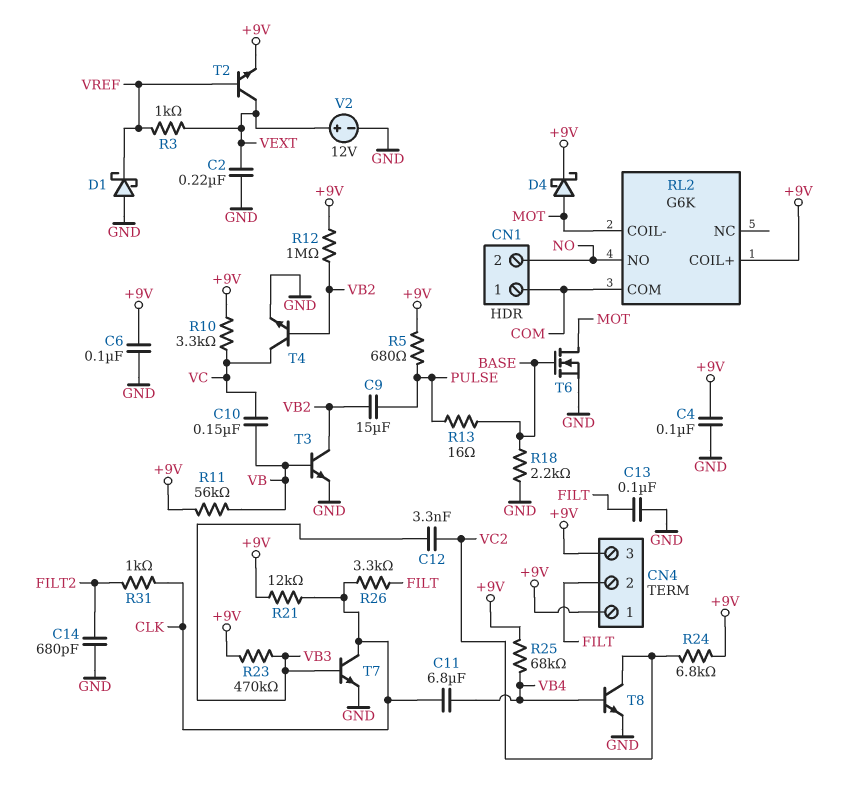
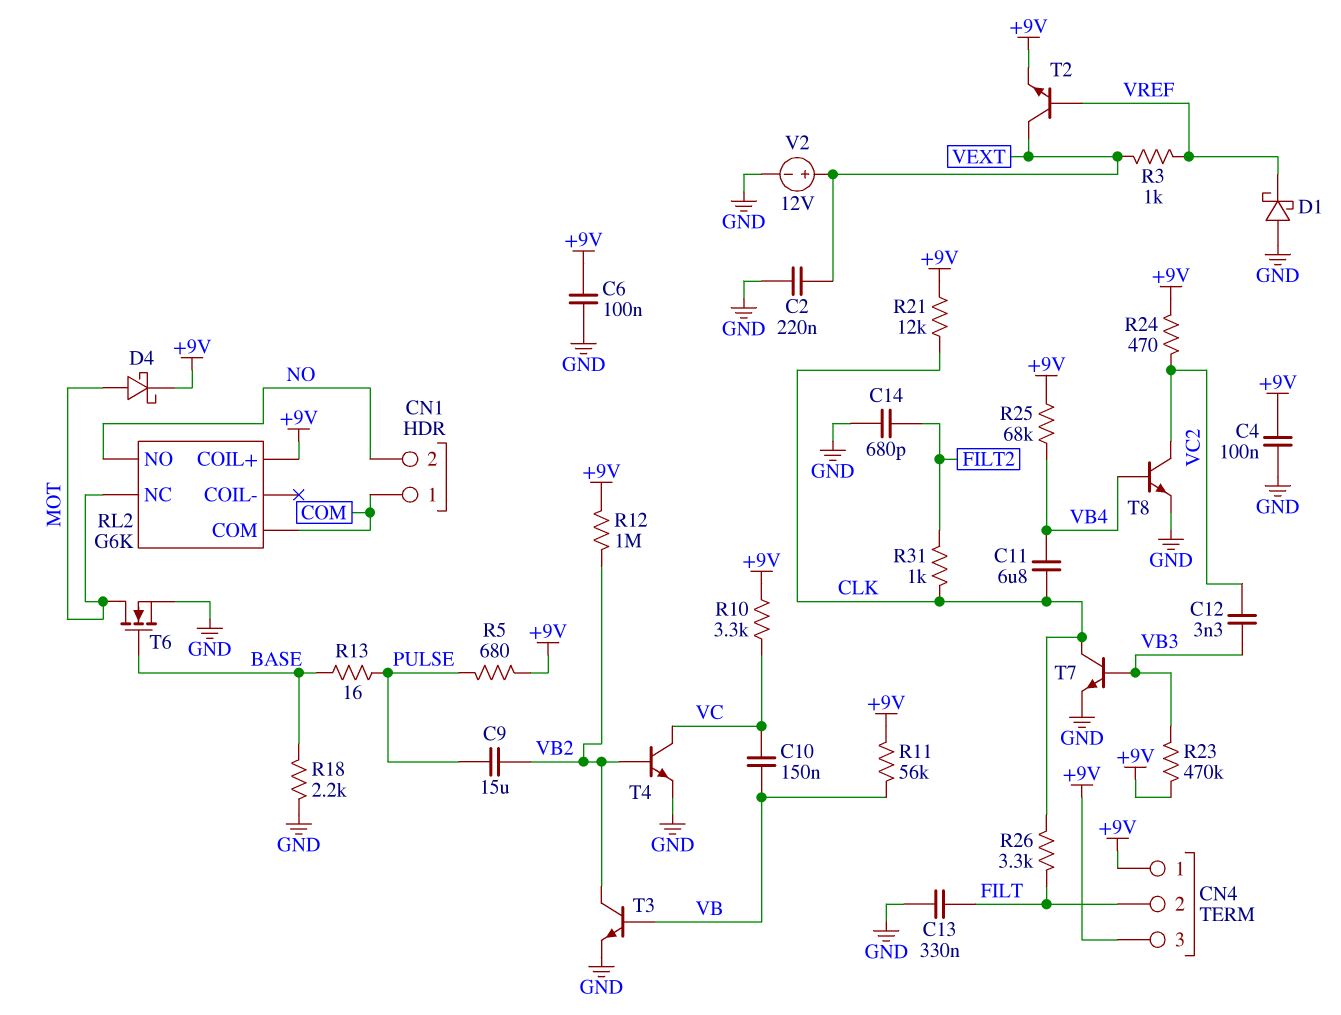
C13: 100nF (FILT, GND) -> 330nF (FILT, GND)
R24: 6.8k (+9V, VC2) -> 470 (+9V, VC2)
RL2 pin COIL-: MOT -> none
RL2 pin NC: none -> MOT

